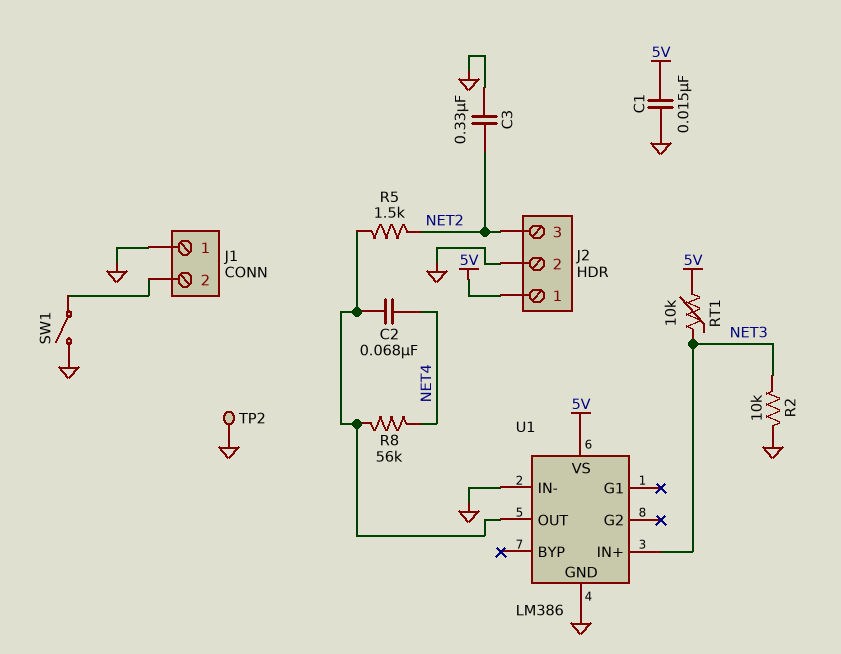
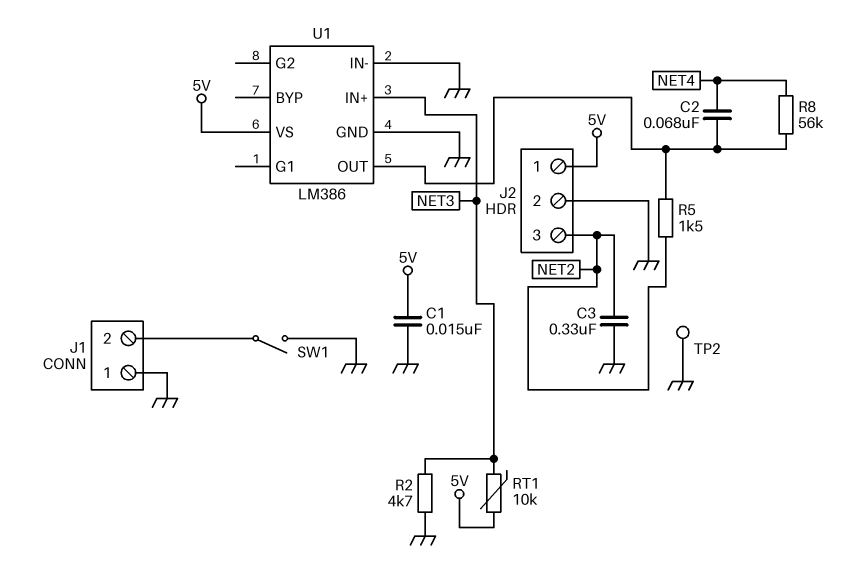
R2: 10k (GND, NET3) -> 4.7k (GND, NET3)

